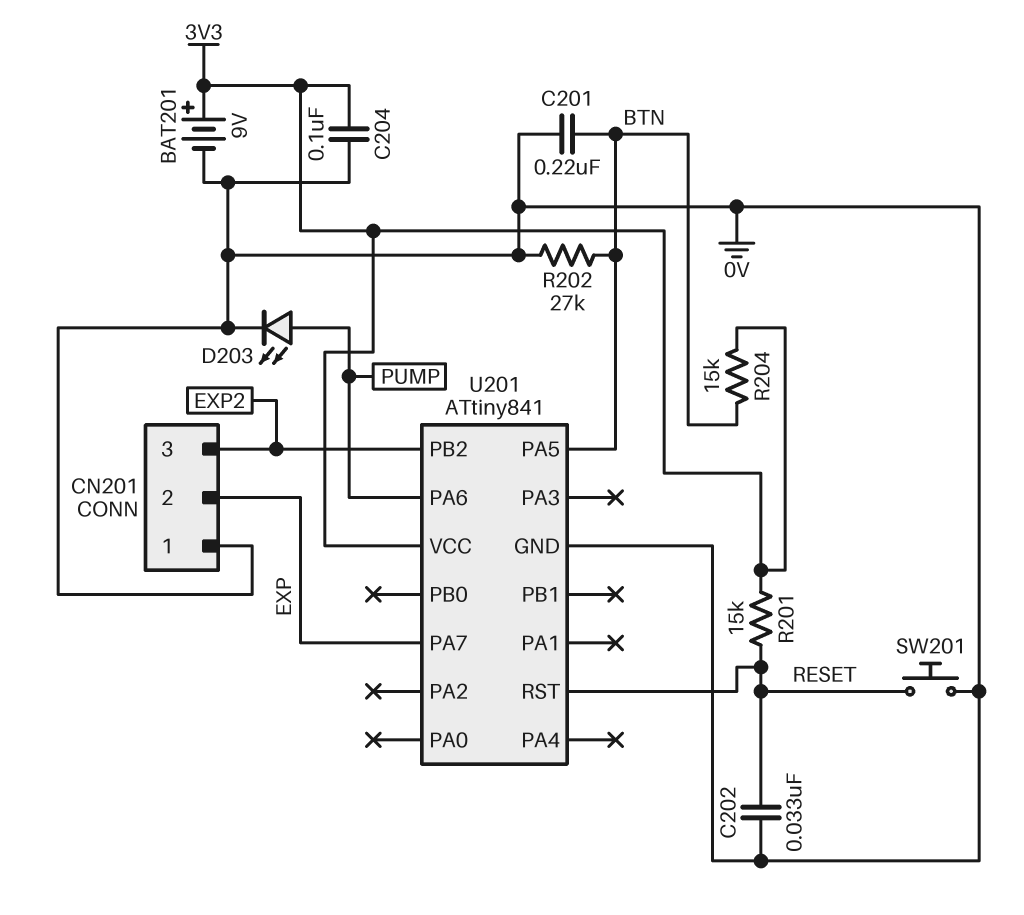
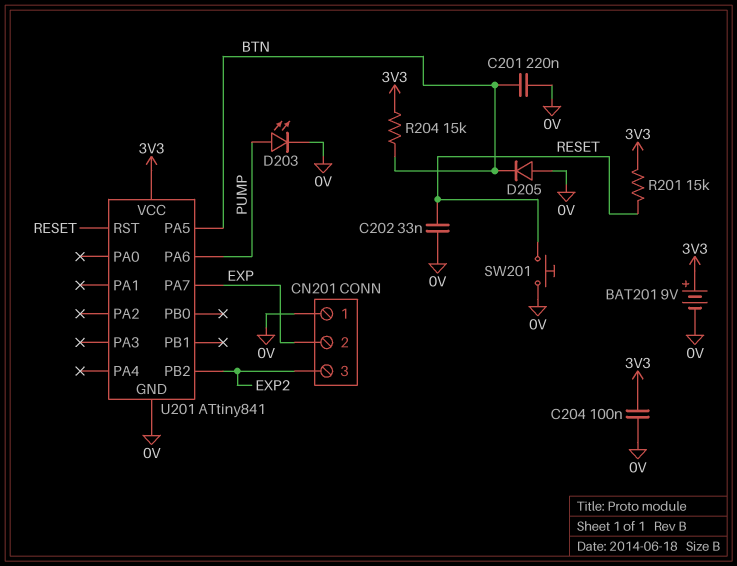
D205: none -> diode (A 0V, K BTN)
R202: 27k (0V, BTN) -> none

